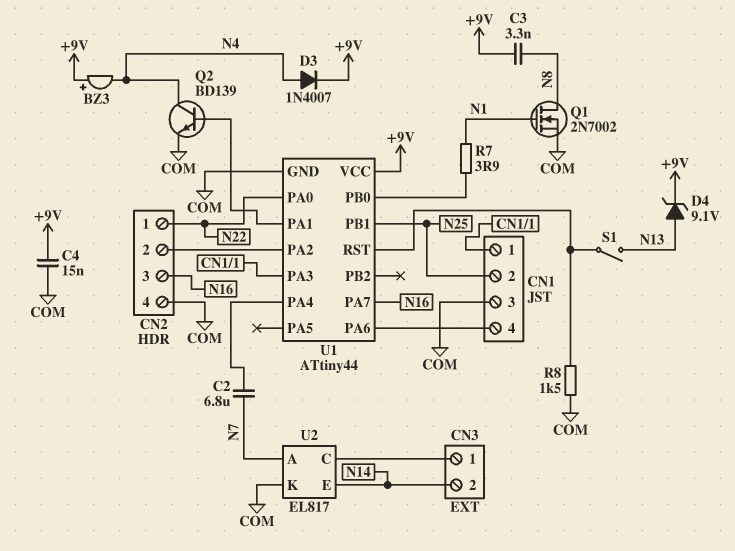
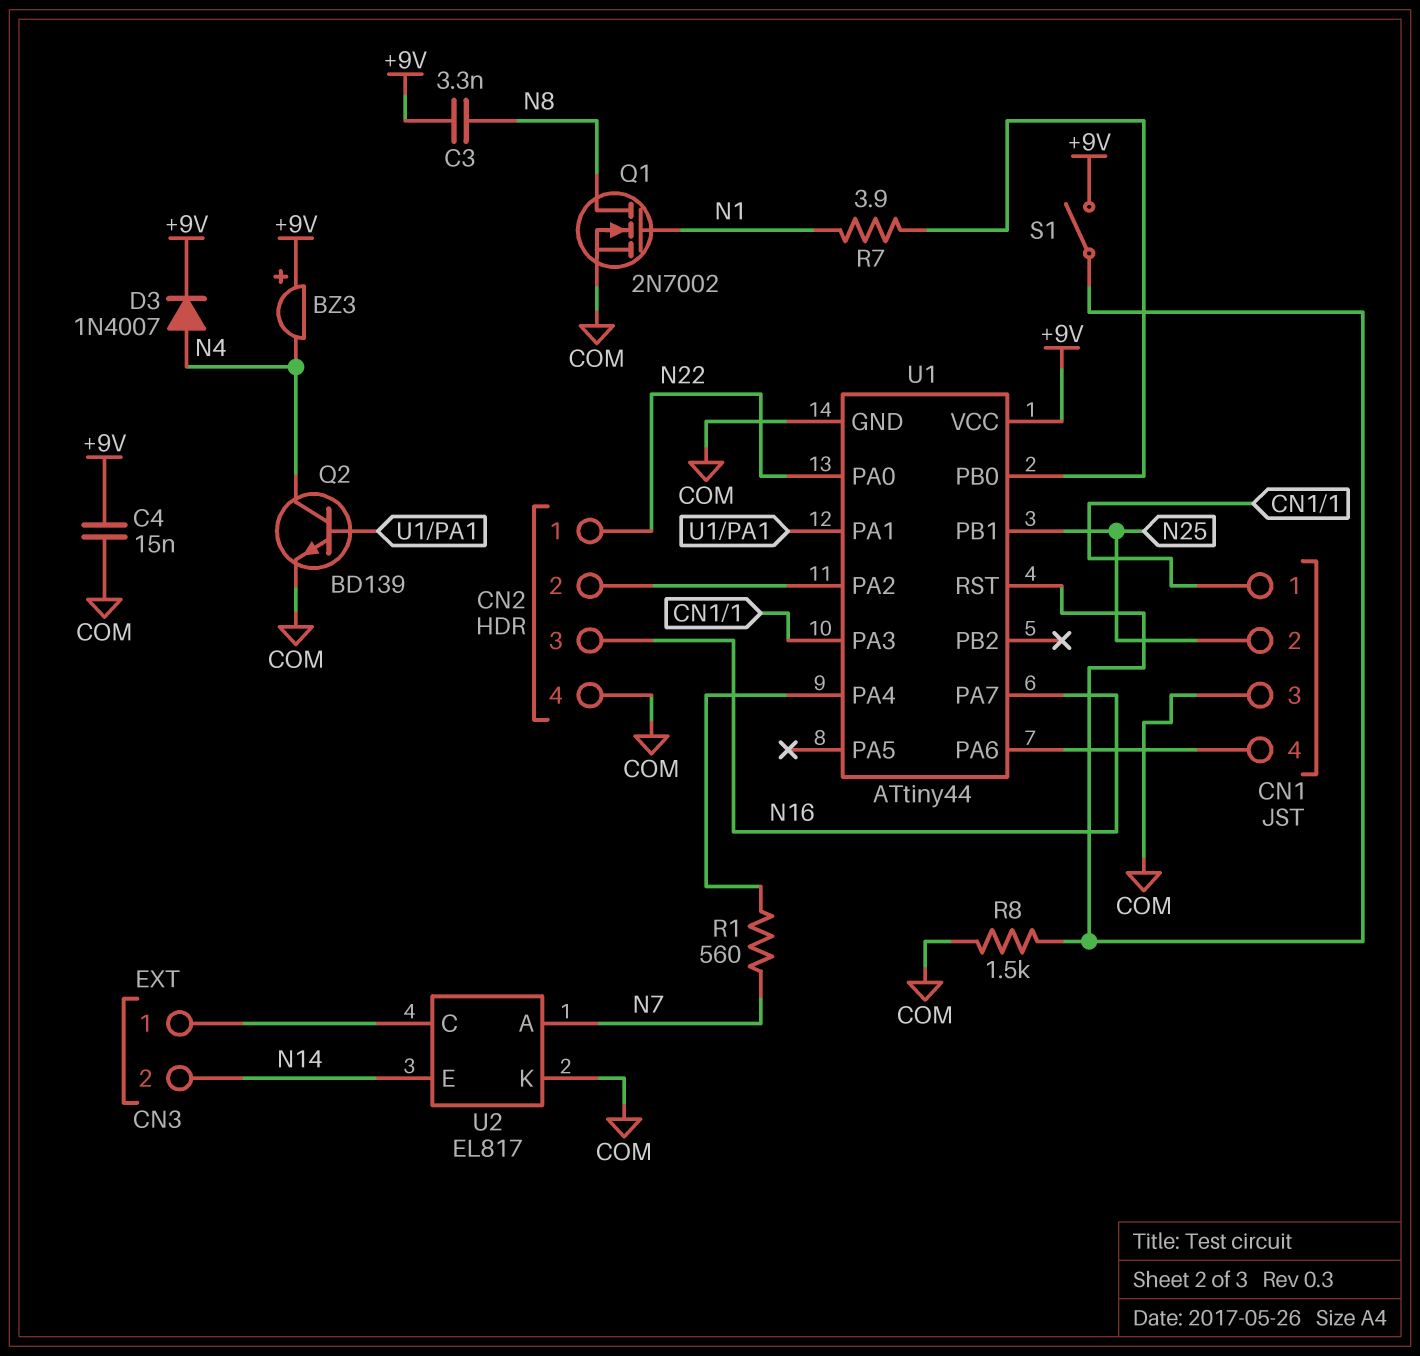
C2: 6.8uF (N7, U1/PA4) -> none
D4: zener 9.1V (A N13, K +9V) -> none
R1: none -> 560 (N7, U1/PA4)
S1: switch (N13, U1/RST) -> switch (+9V, U1/RST)

